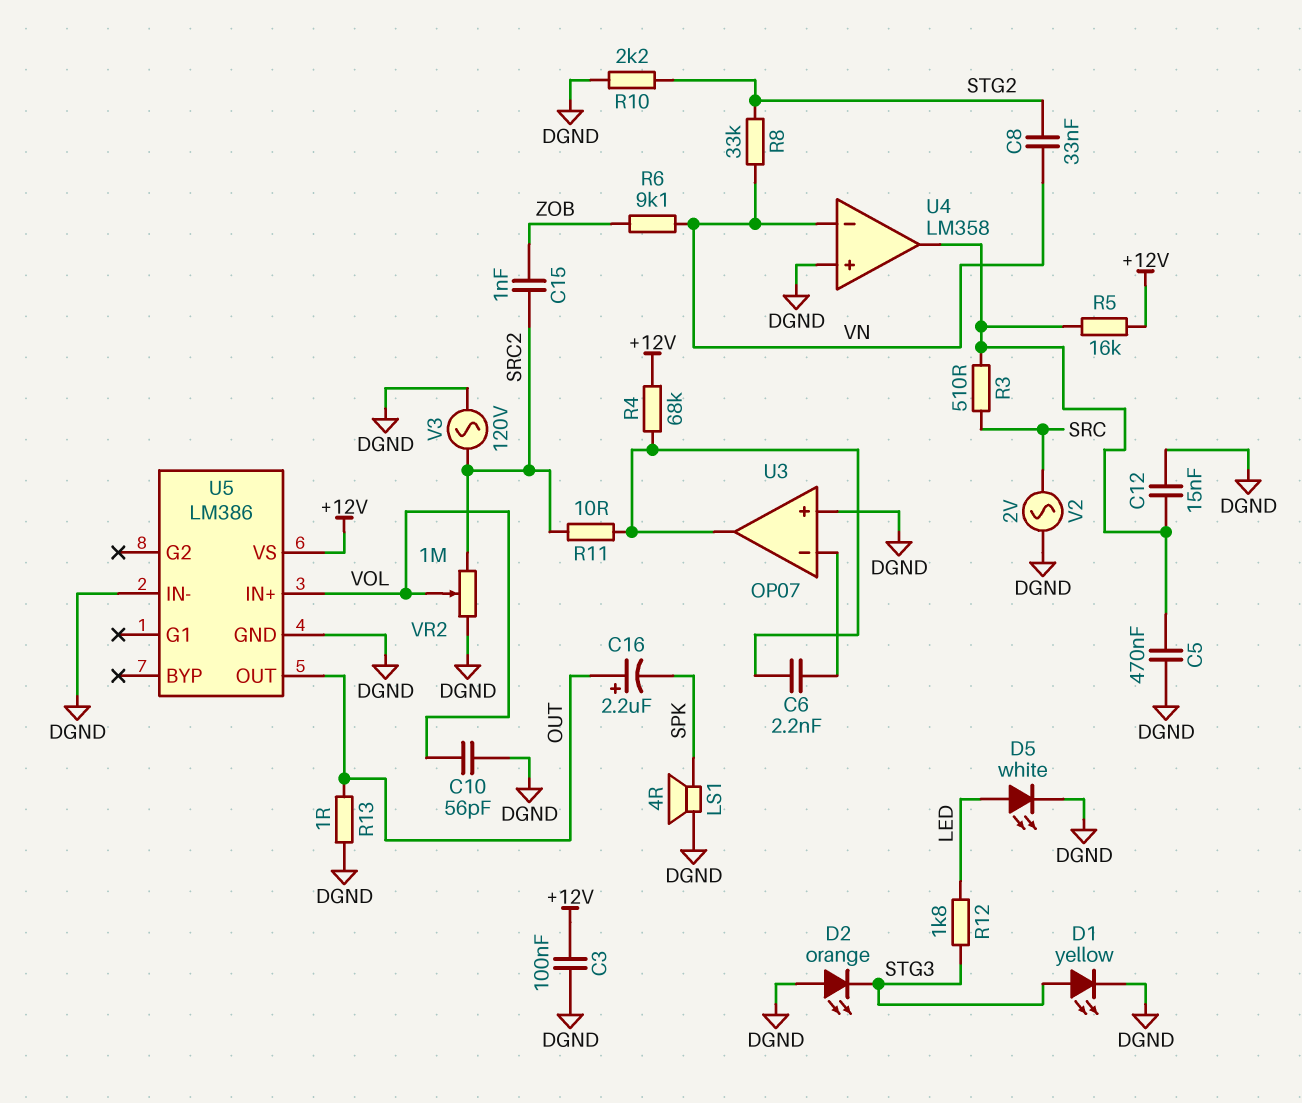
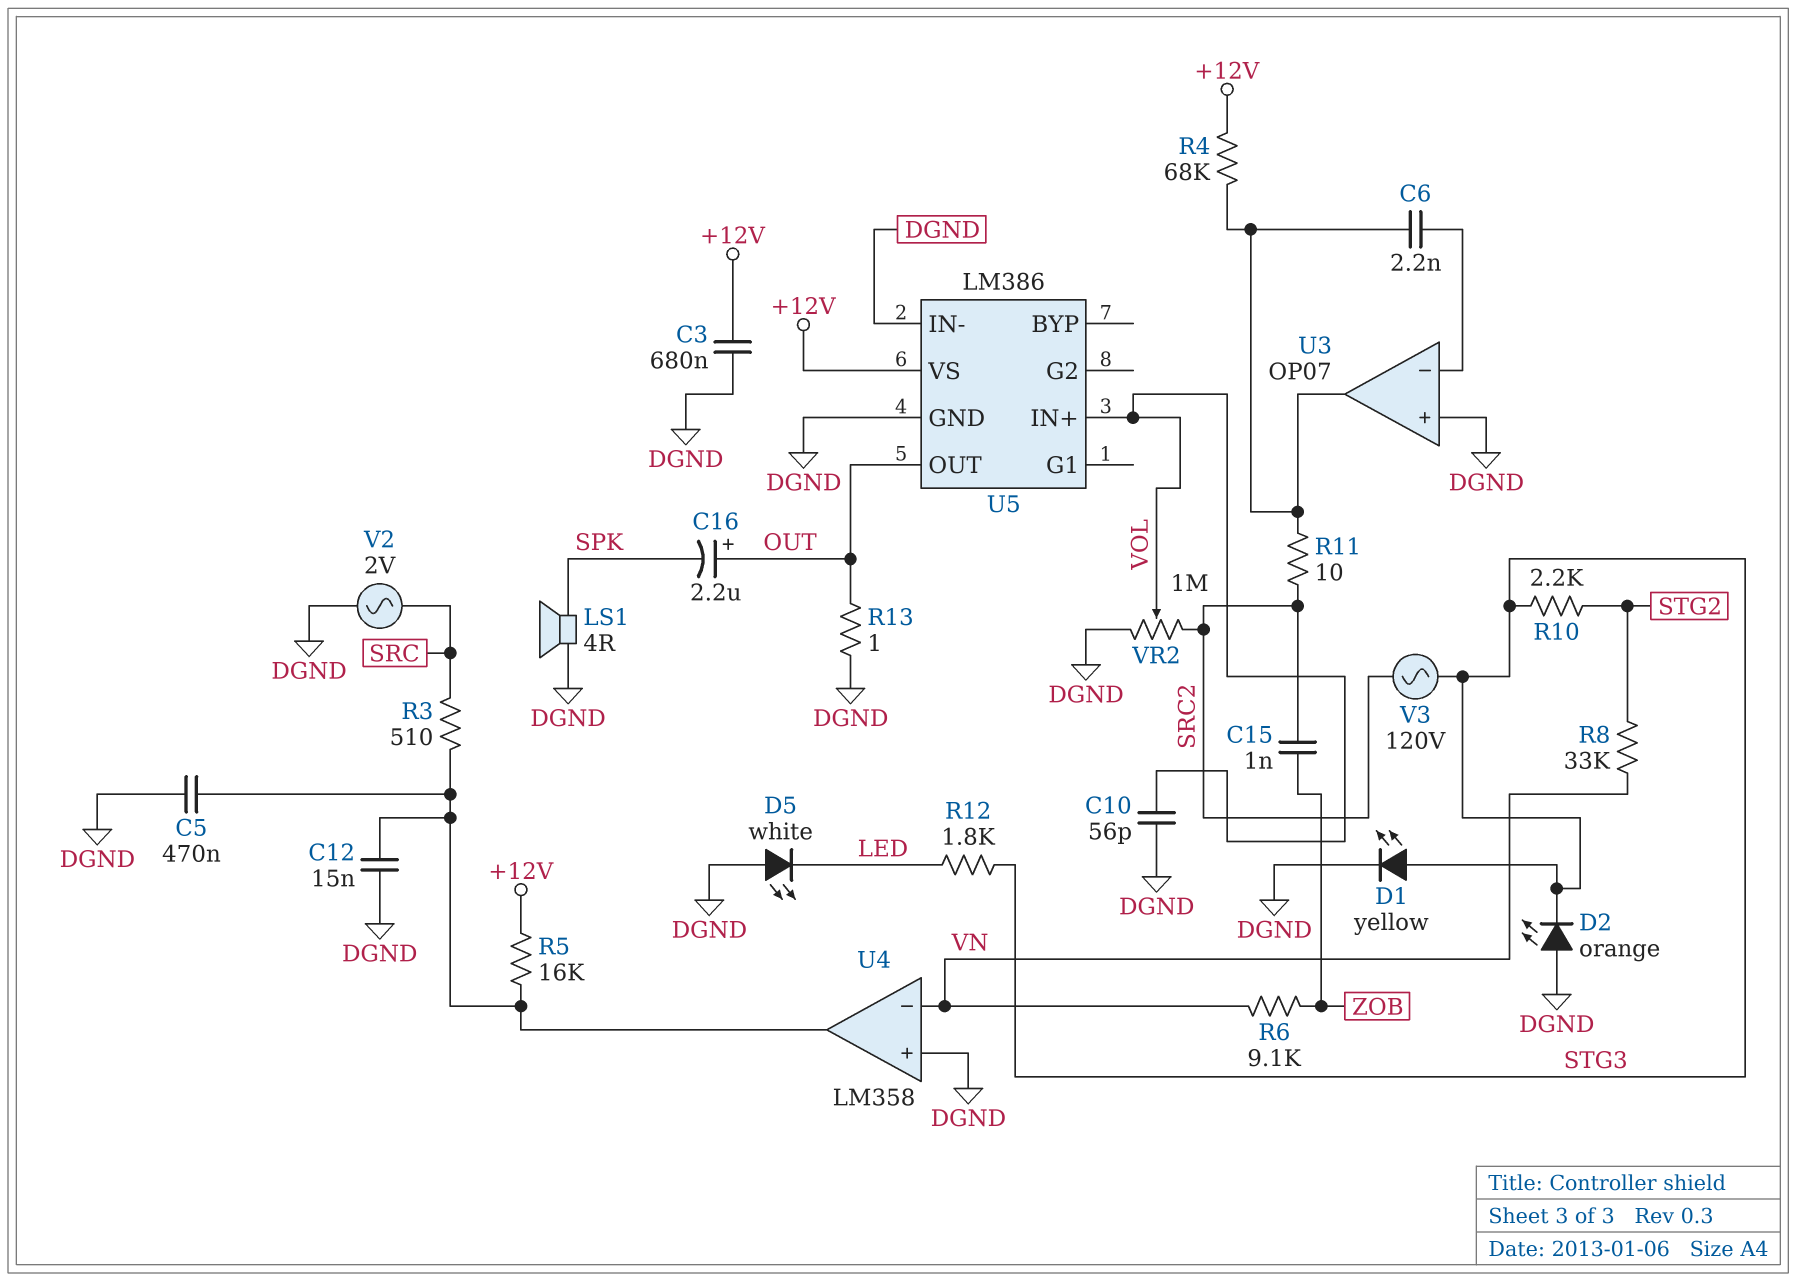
C3: 100nF (+12V, DGND) -> 680nF (+12V, DGND)
C8: 33nF (STG2, VN) -> none
D5: LED white (A LED, K DGND) -> LED white (A DGND, K LED)
R10: 2.2k (DGND, STG2) -> 2.2k (STG2, STG3)
V3: AC 120V (DGND, SRC2) -> AC 120V (SRC2, STG3)

